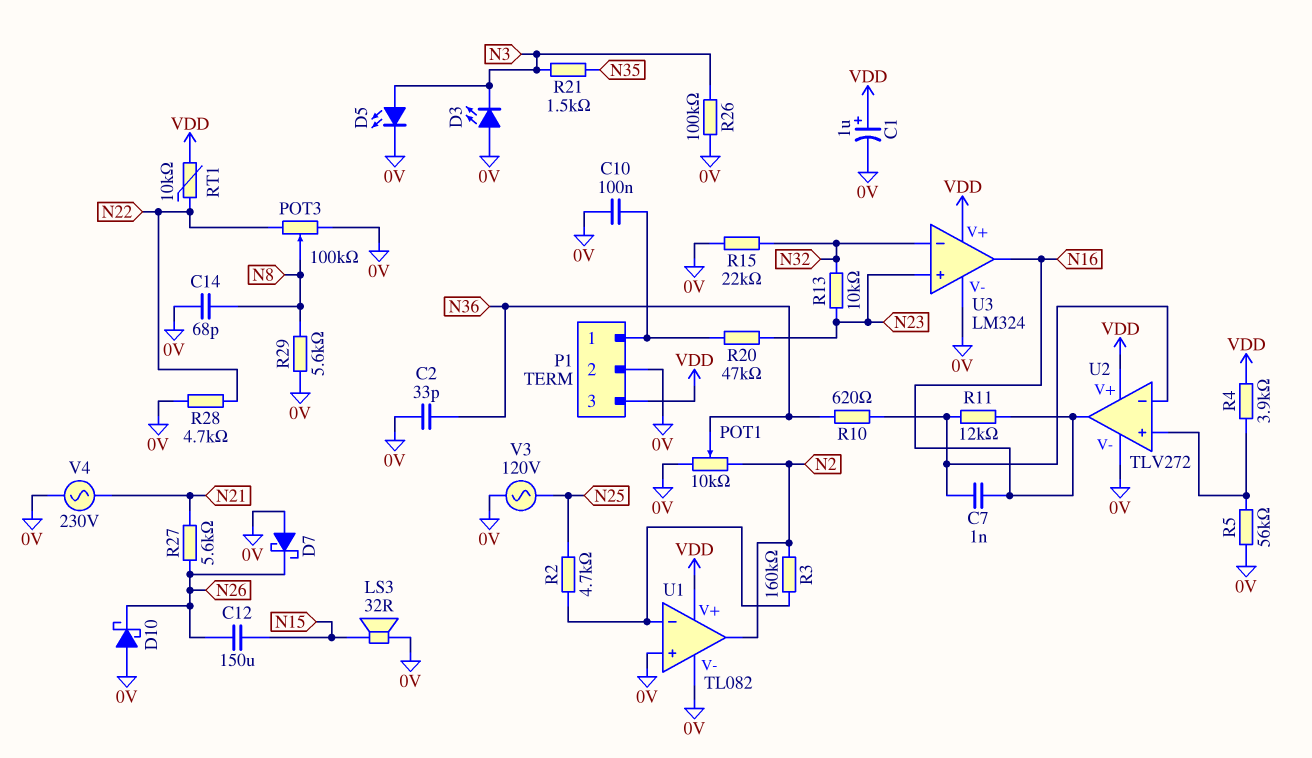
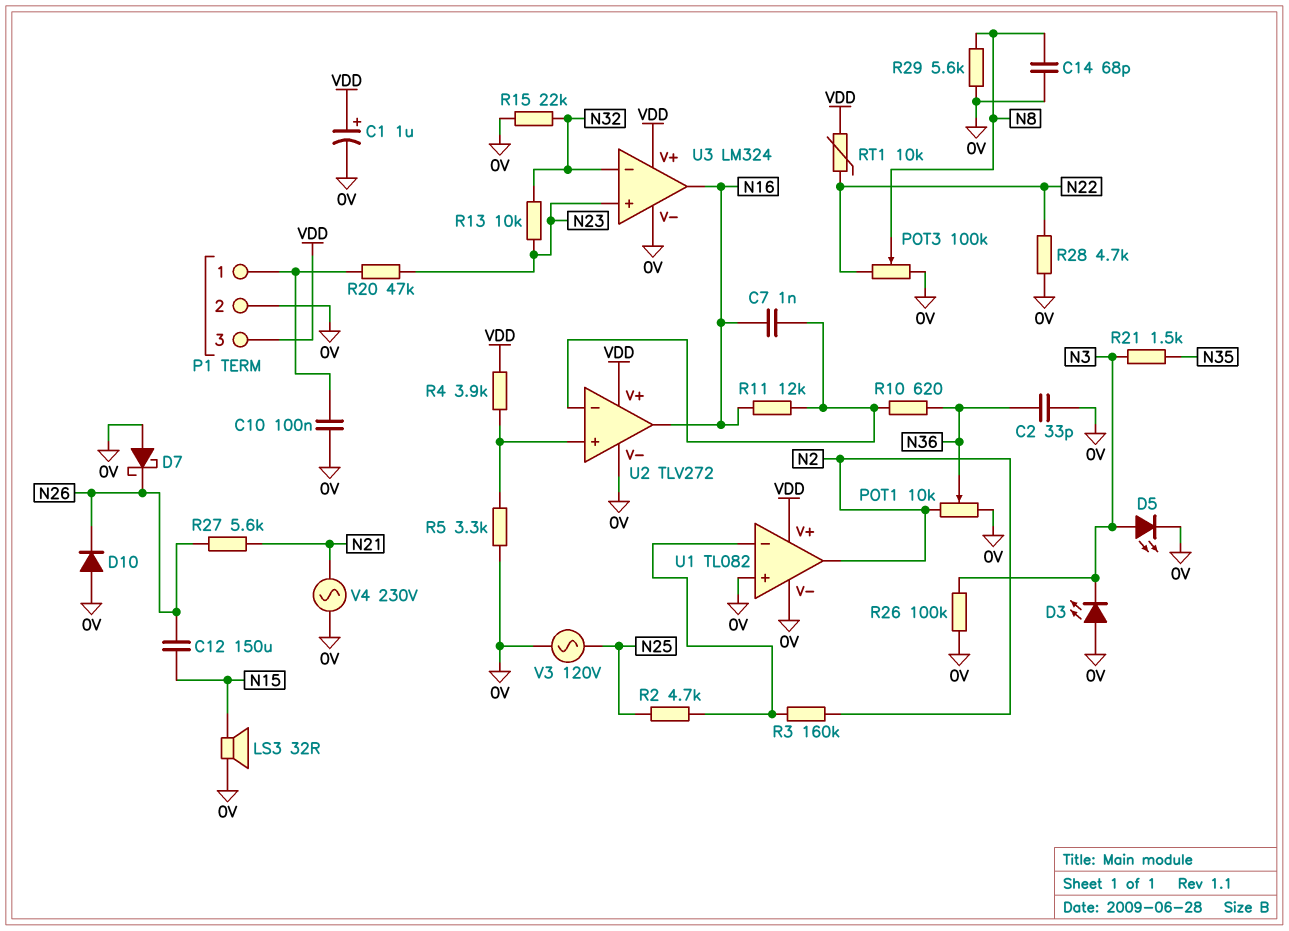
D10: schottky (A 0V, K N26) -> diode (A 0V, K N26)
R5: 56k (0V, U2/in+) -> 3.3k (0V, U2/in+)

